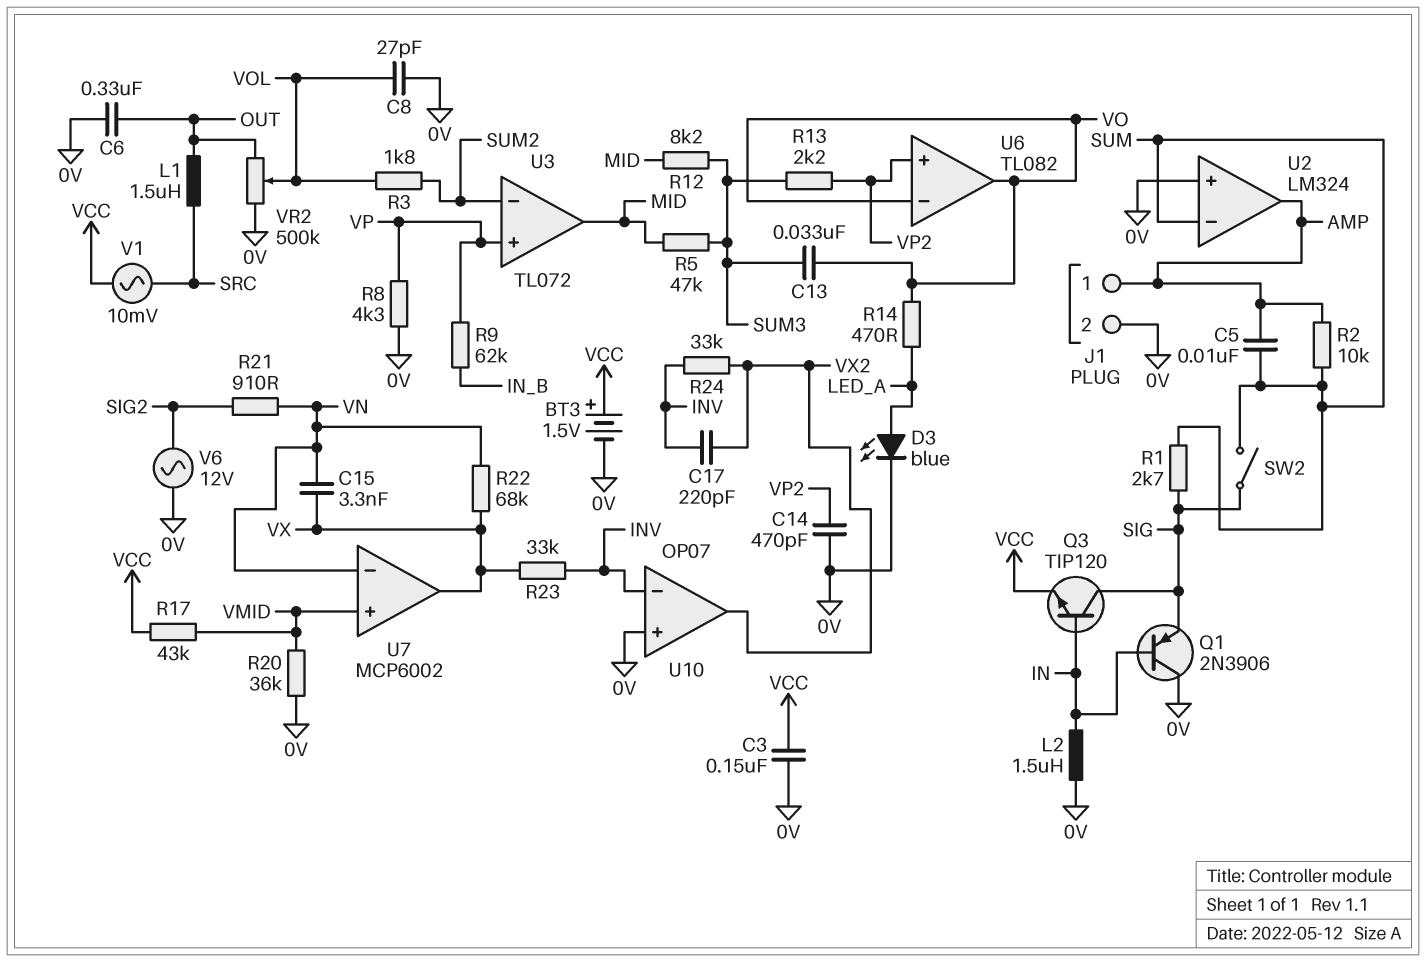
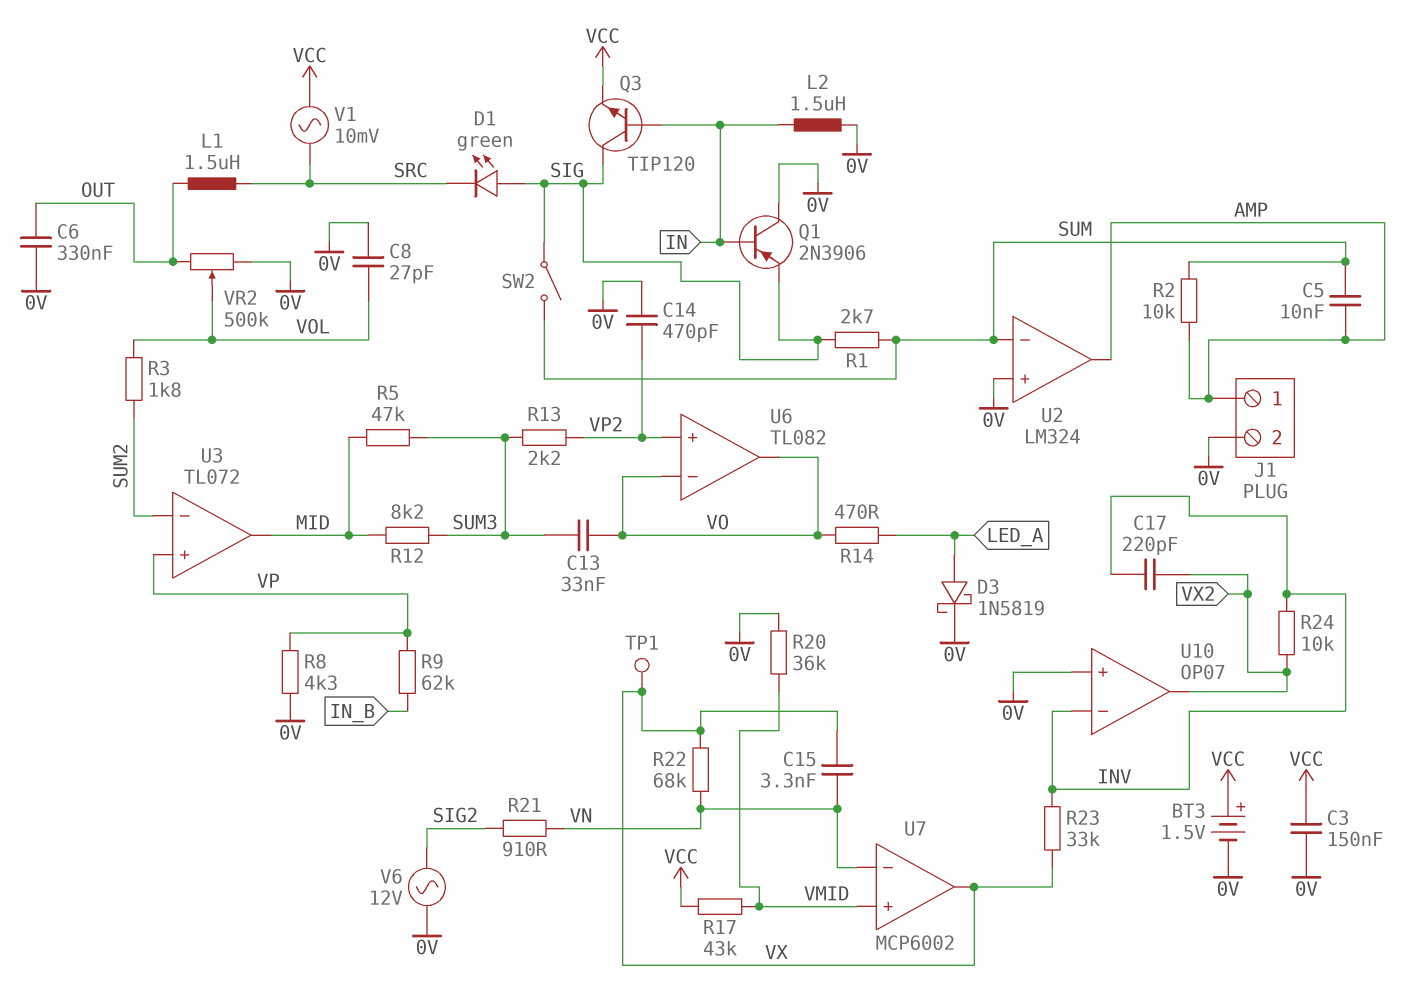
D1: none -> LED green (A SIG, K SRC)
D3: LED blue (A LED_A, K 0V) -> schottky 1N5819 (A LED_A, K 0V)
R24: 33k (INV, VX2) -> 10k (INV, VX2)
TP1: none -> test point (VX)

